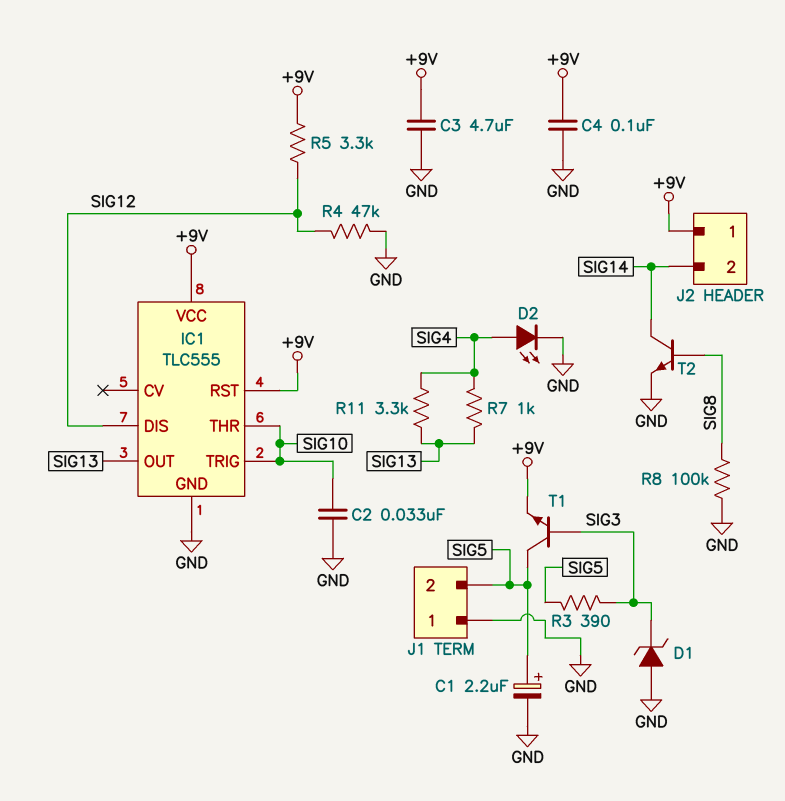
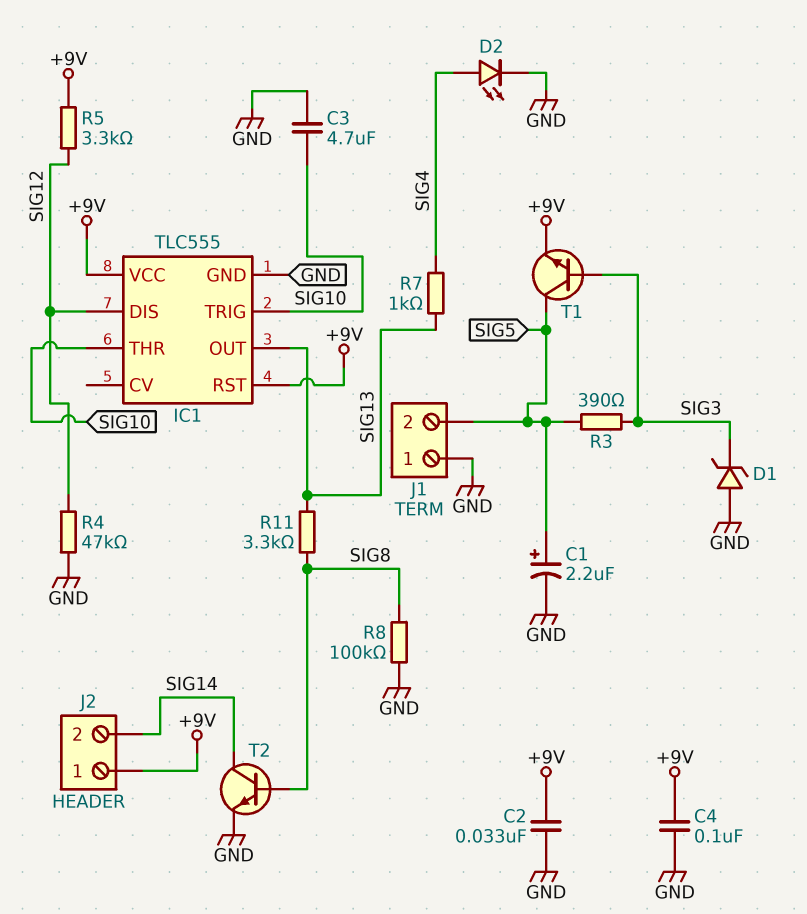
C2: 33nF (GND, SIG10) -> 33nF (+9V, GND)
C3: 4.7uF (+9V, GND) -> 4.7uF (GND, SIG10)
R11: 3.3k (SIG4, SIG13) -> 3.3k (SIG8, SIG13)

